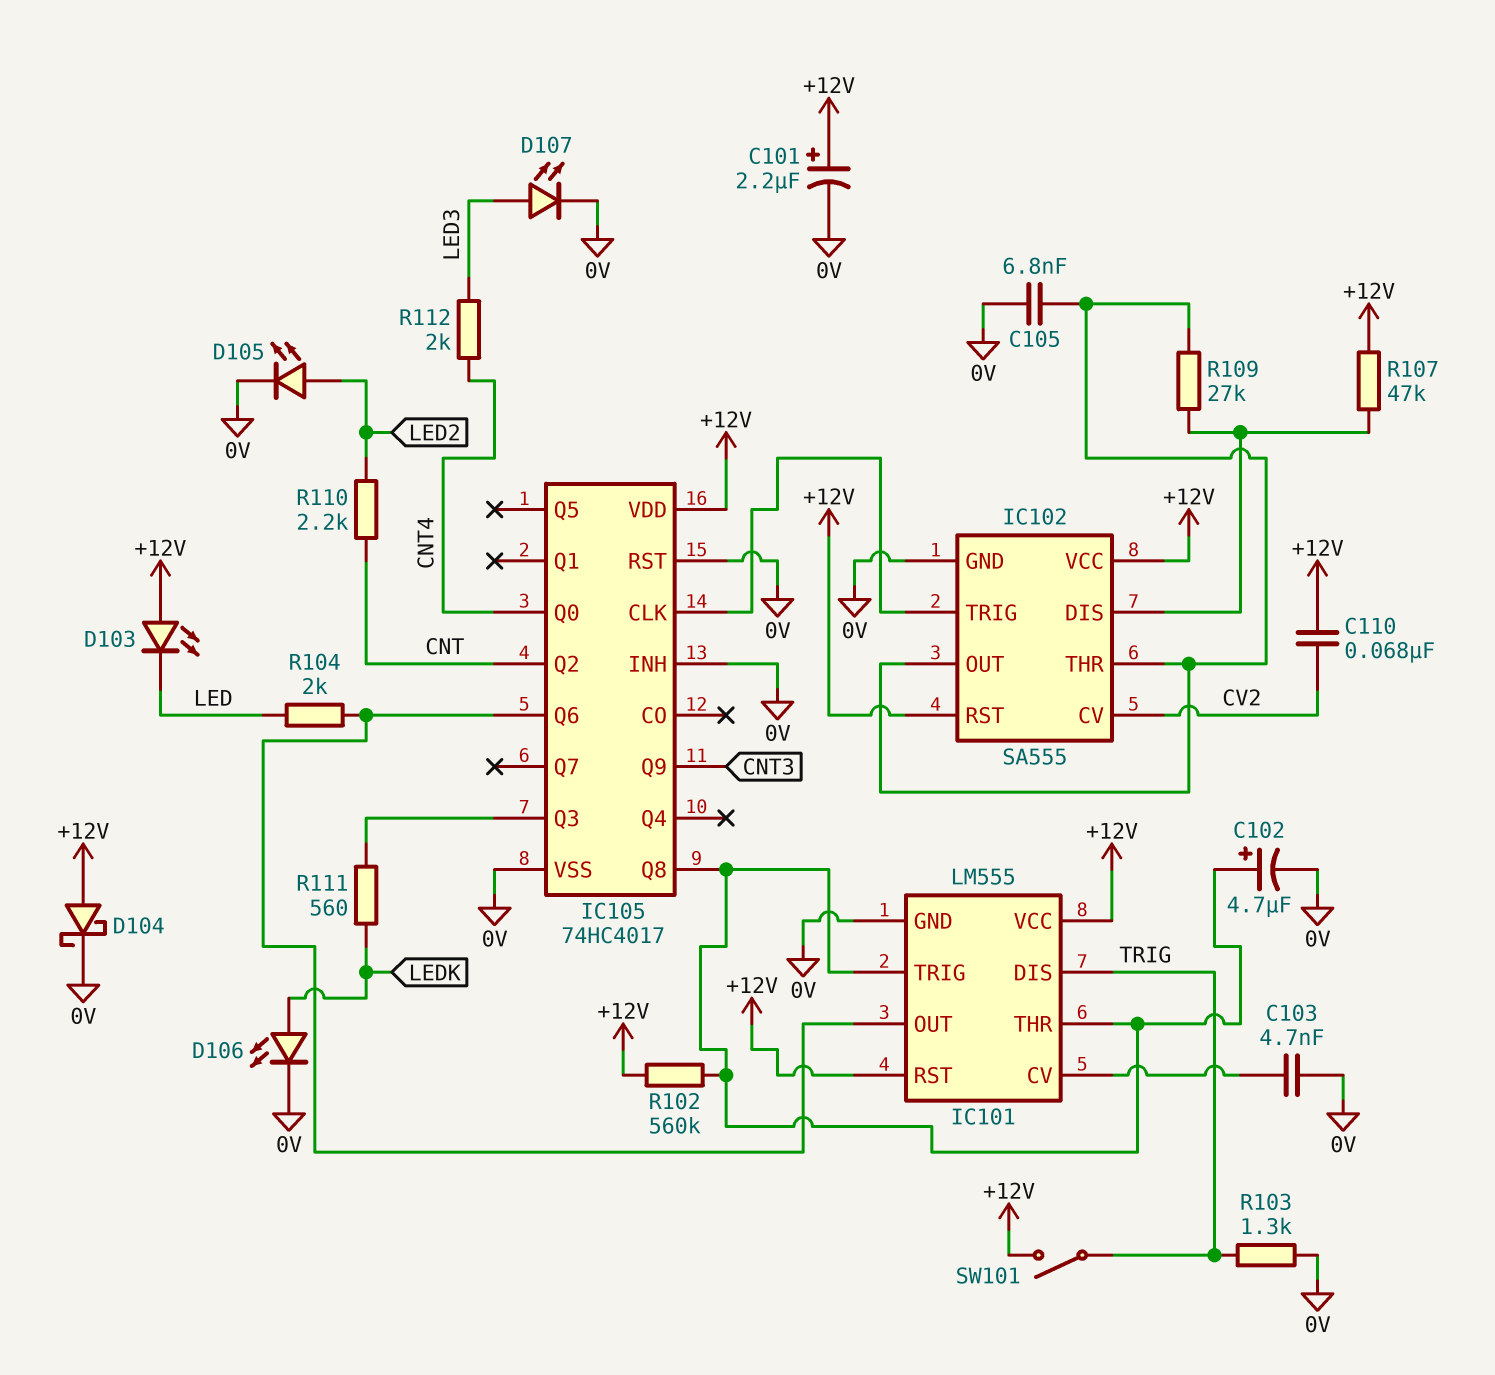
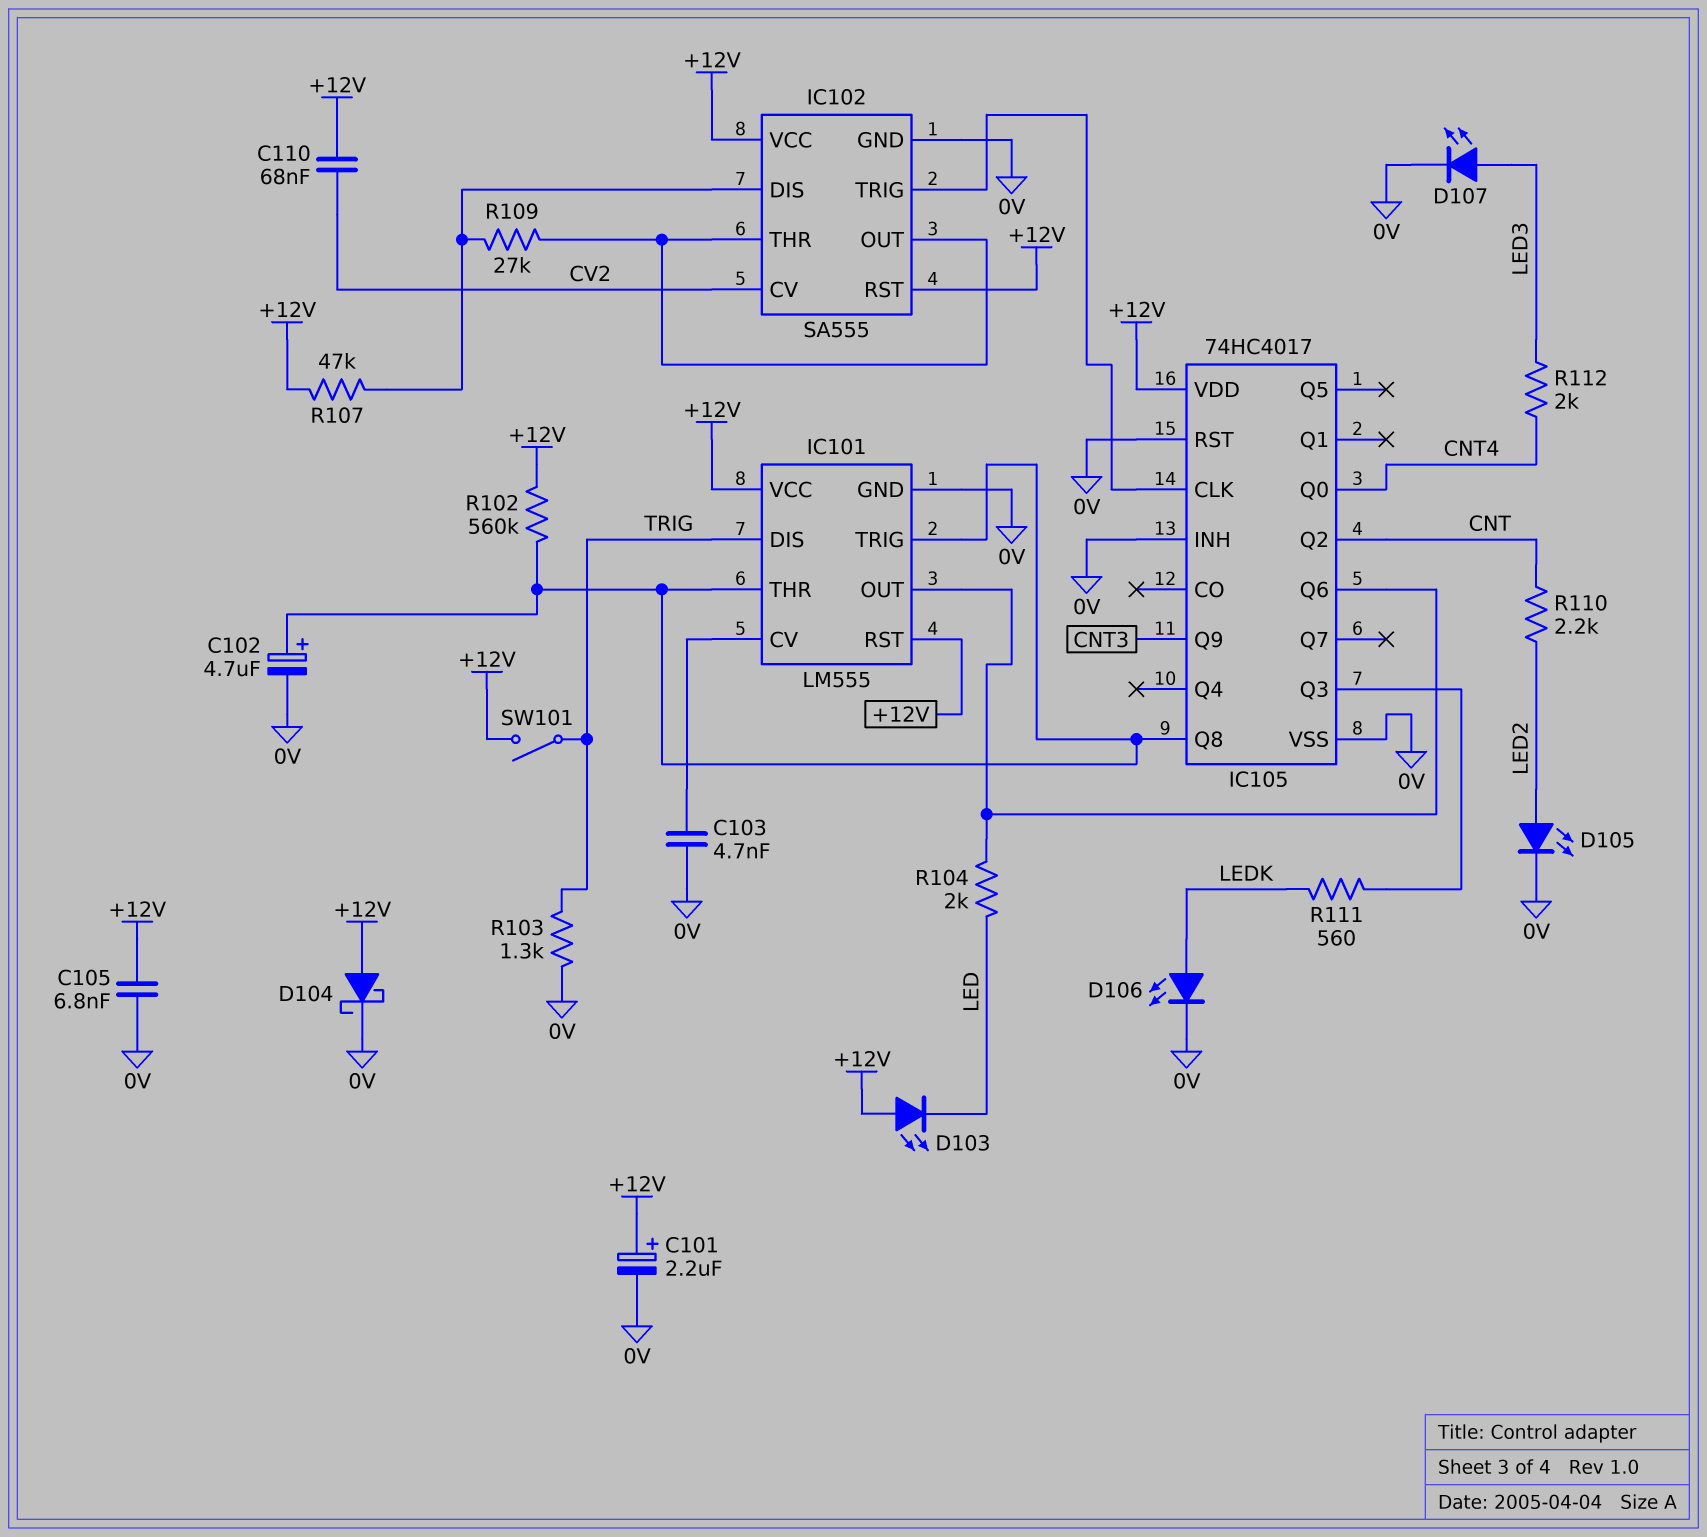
C105: 6.8nF (0V, IC102/OUT) -> 6.8nF (+12V, 0V)

